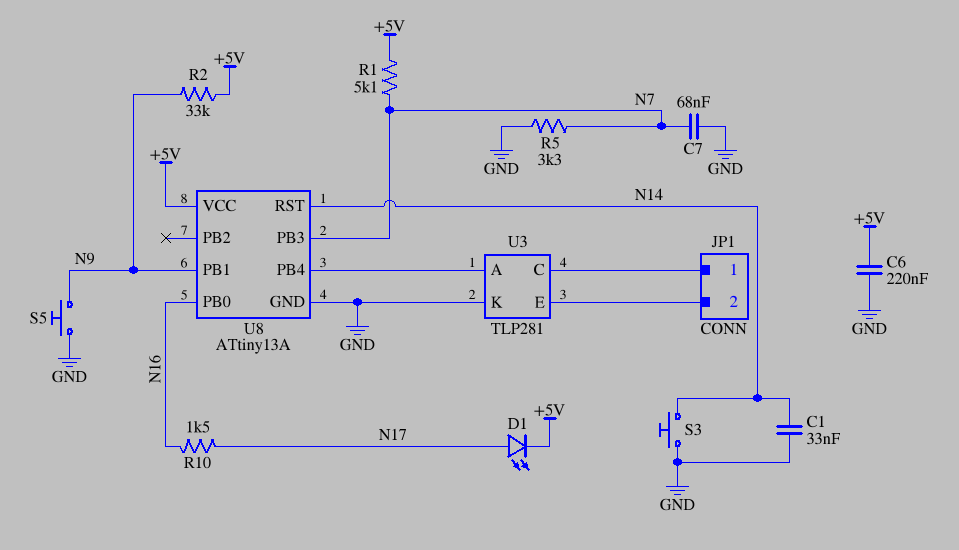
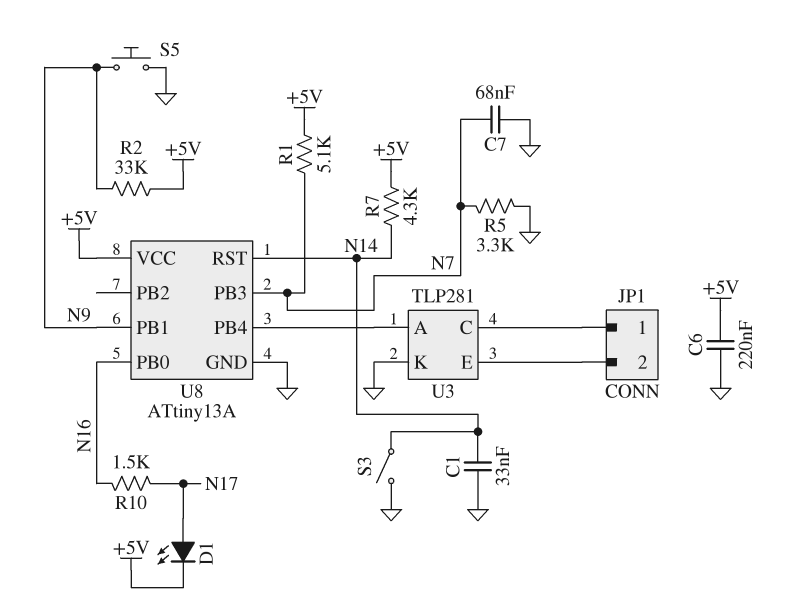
R7: none -> 4.3k (+5V, N14)
S3: button (GND, N14) -> switch (GND, N14)

